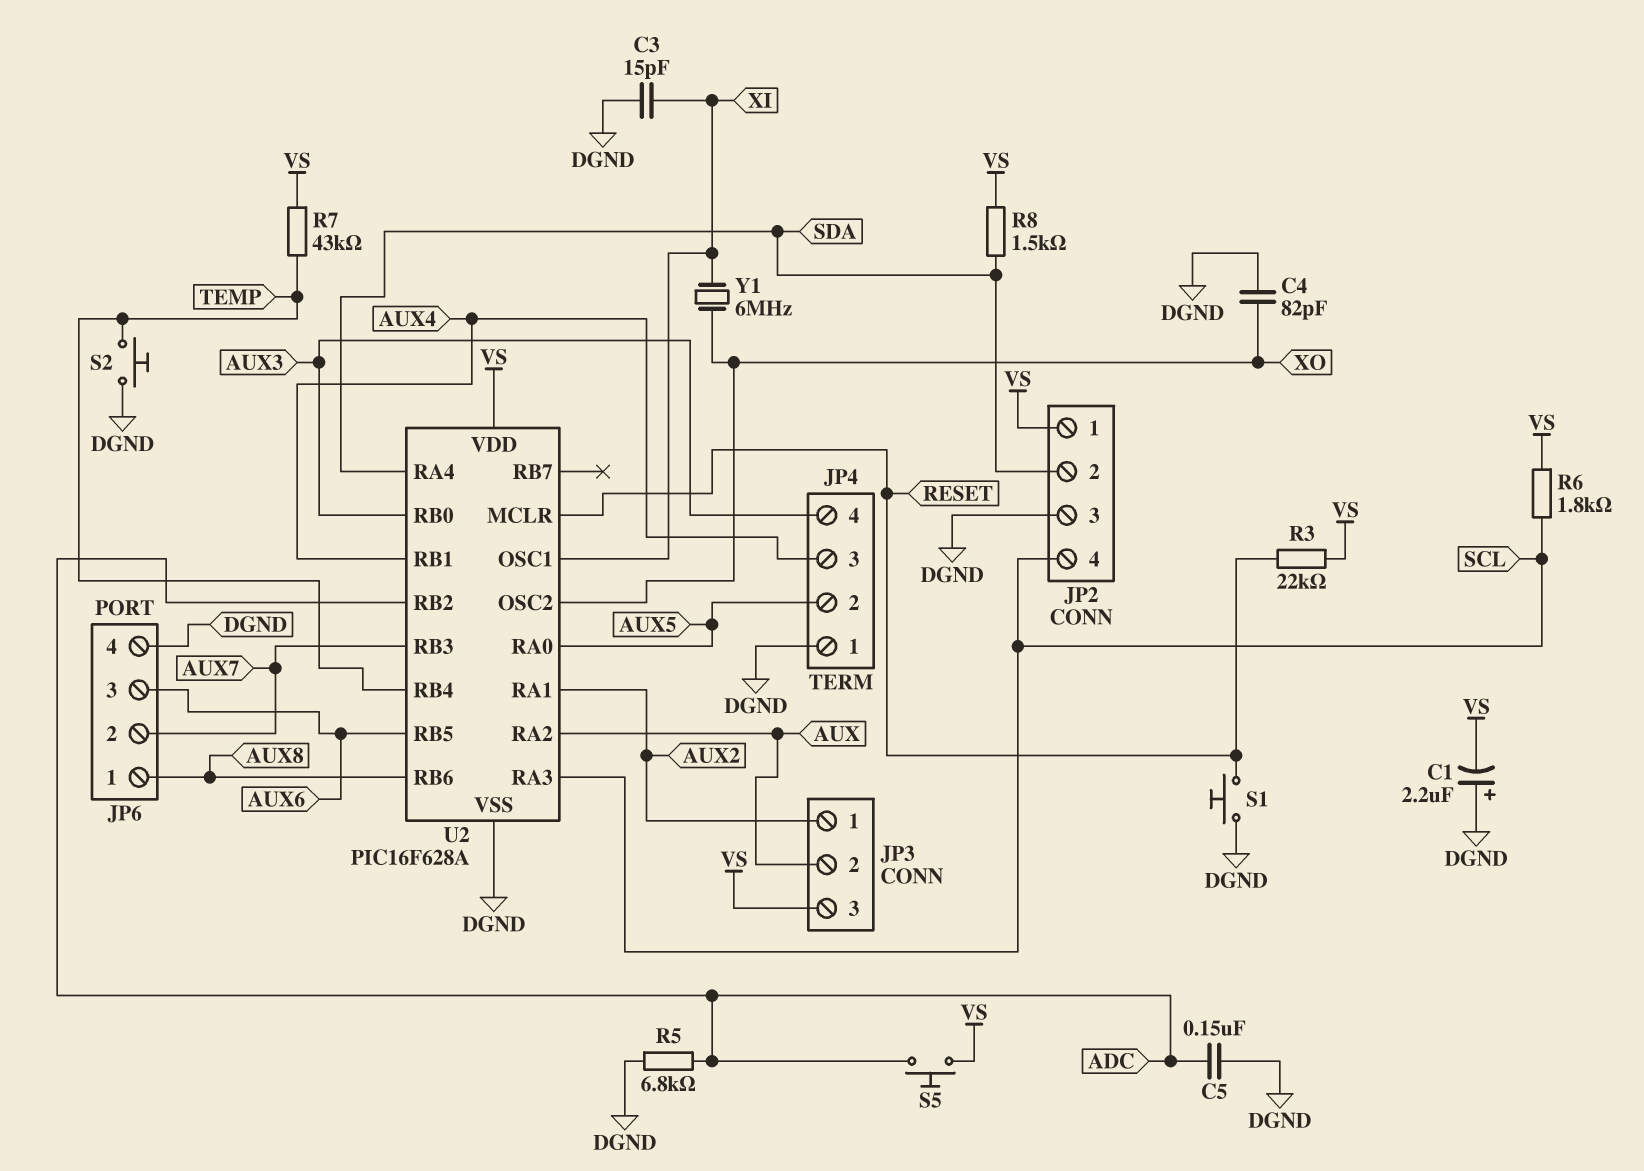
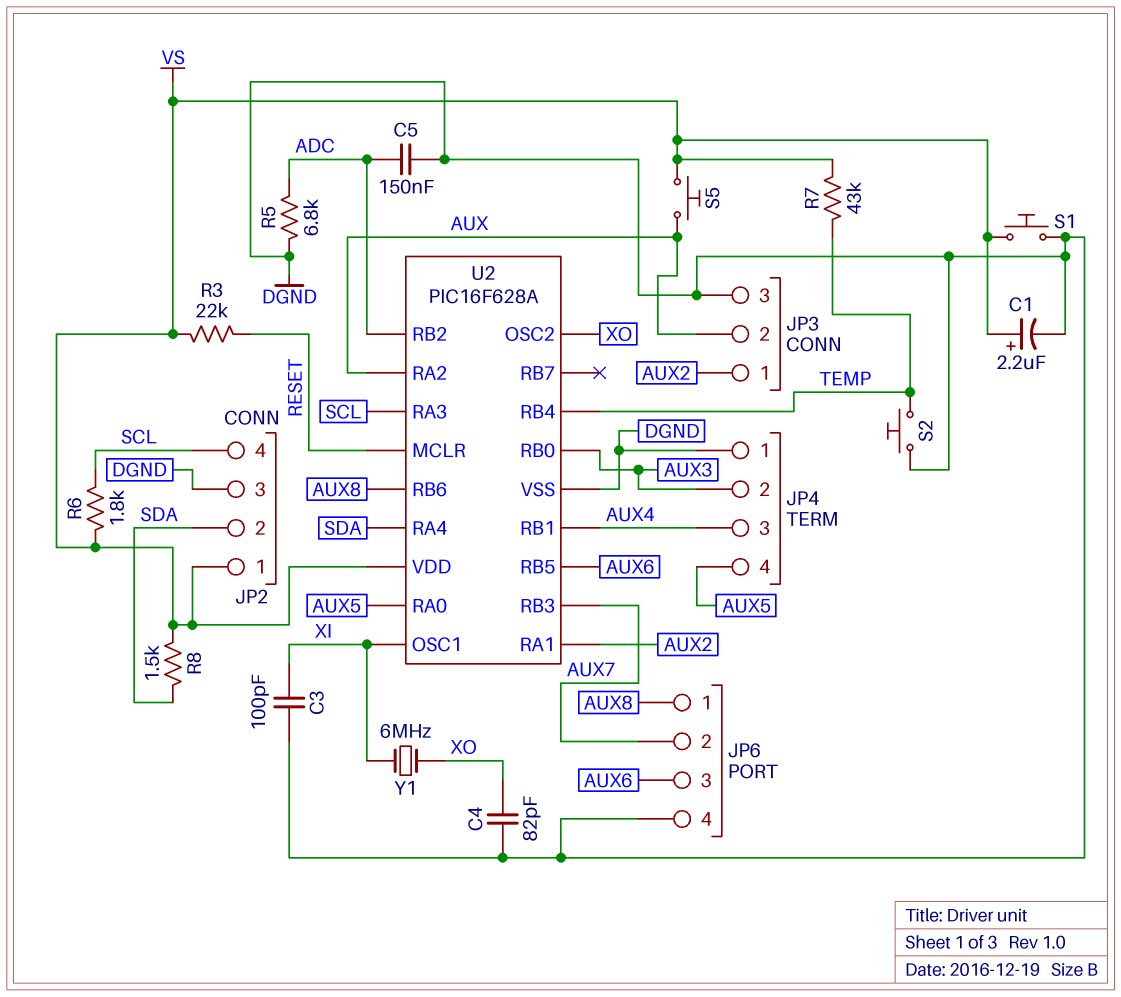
C1: 2.2uF (plus DGND, minus VS) -> 2.2uF (plus VS, minus DGND)
C3: 15pF (DGND, XI) -> 100pF (DGND, XI)
JP3 pin 3: VS -> DGND
JP4 pin 2: AUX5 -> AUX3
JP4 pin 4: AUX3 -> AUX5
S1: button (DGND, RESET) -> button (DGND, VS)
S5: button (ADC, VS) -> button (AUX, VS)

